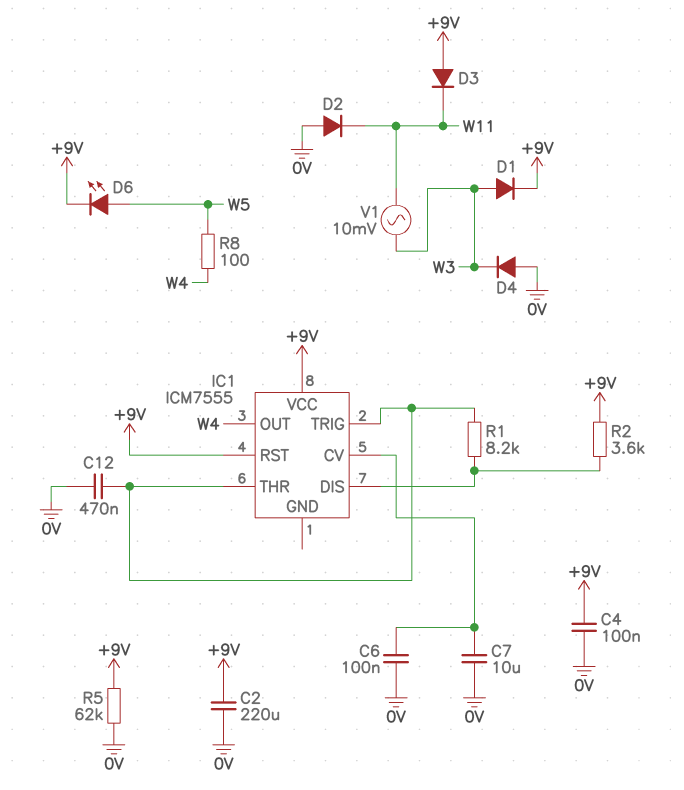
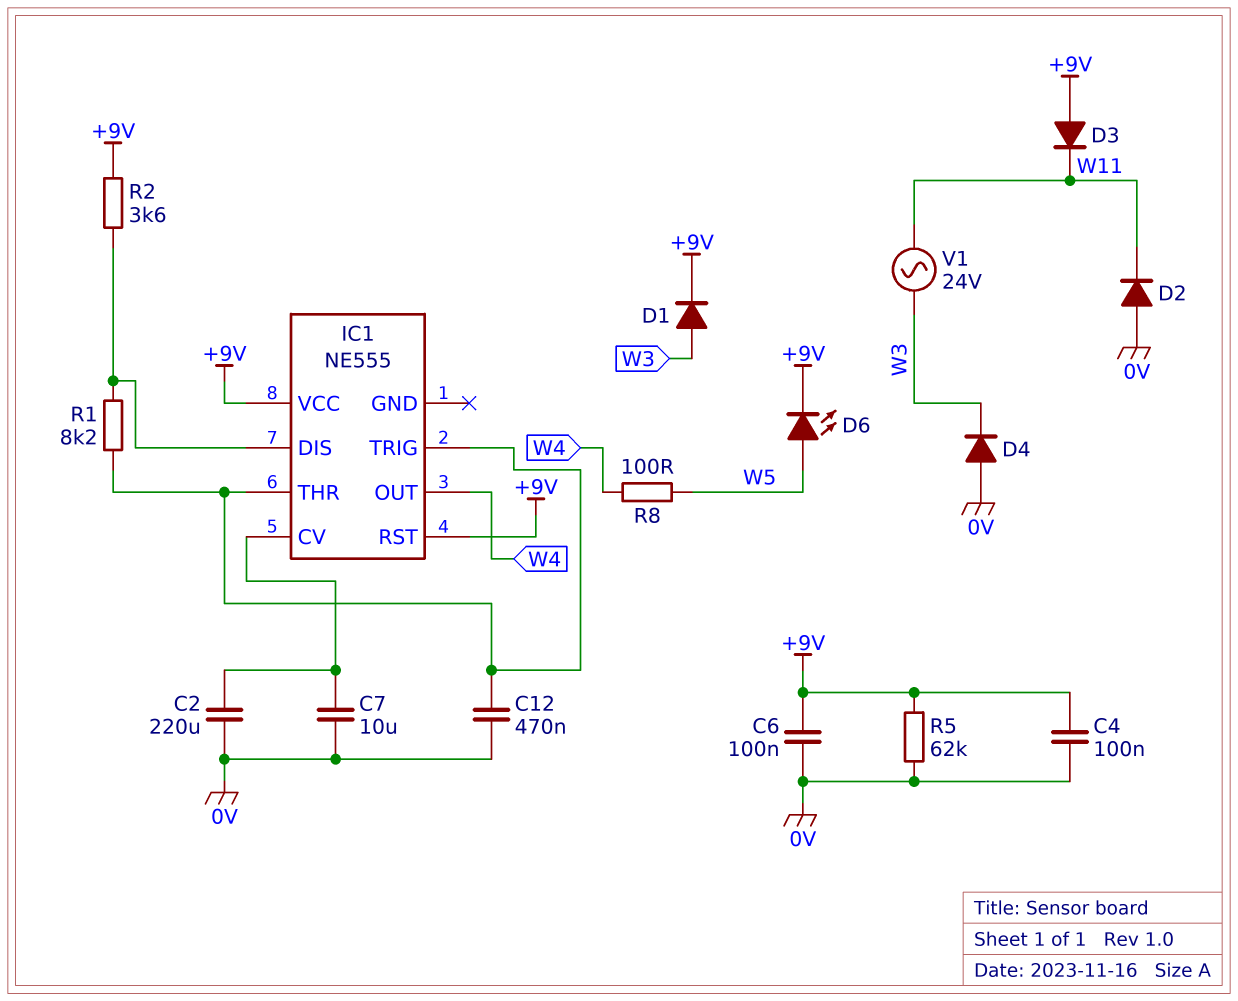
C2: 220uF (+9V, 0V) -> 220uF (0V, IC1/CV)
C6: 100nF (0V, IC1/CV) -> 100nF (+9V, 0V)
IC1: ICM7555 -> NE555
V1: AC 10mV (W3, W11) -> AC 24V (W3, W11)

